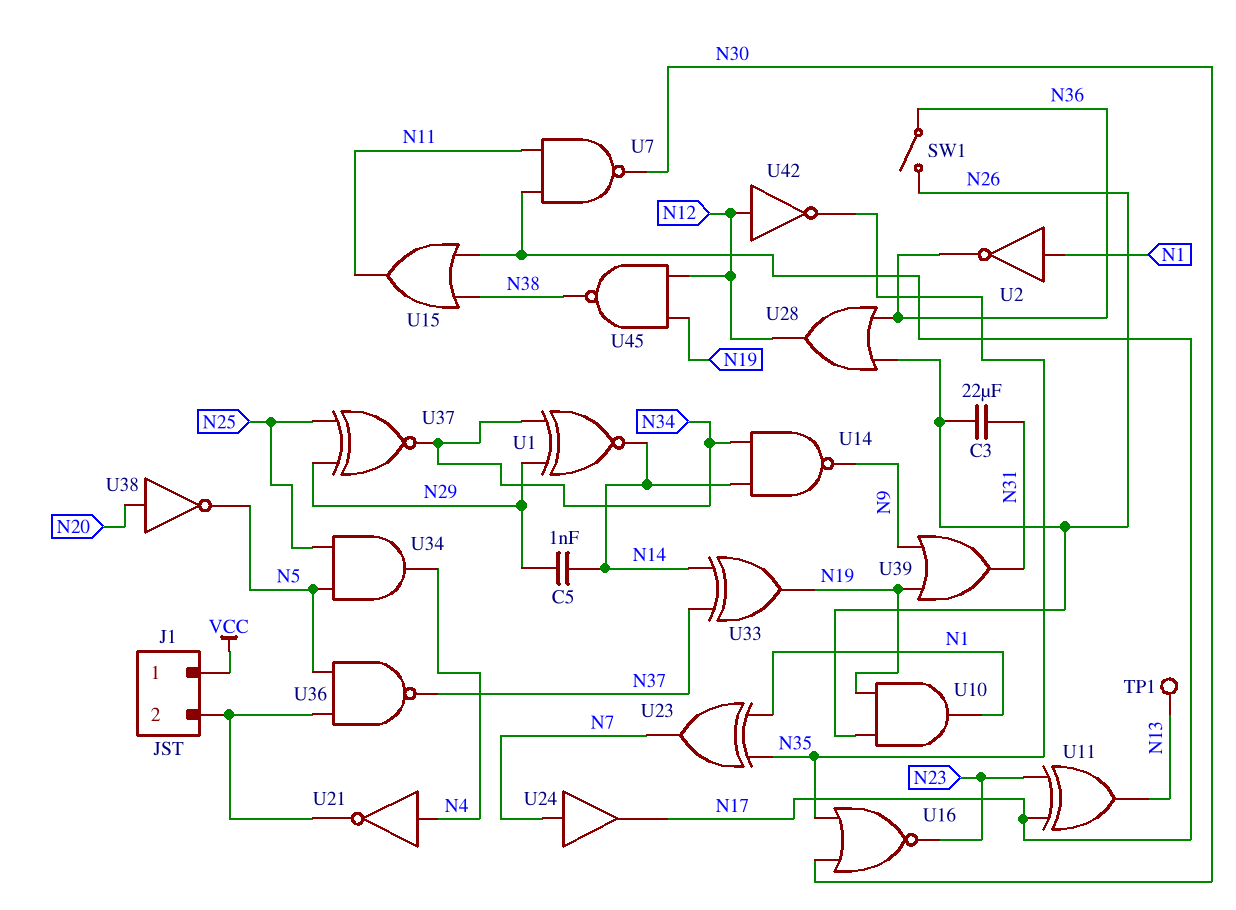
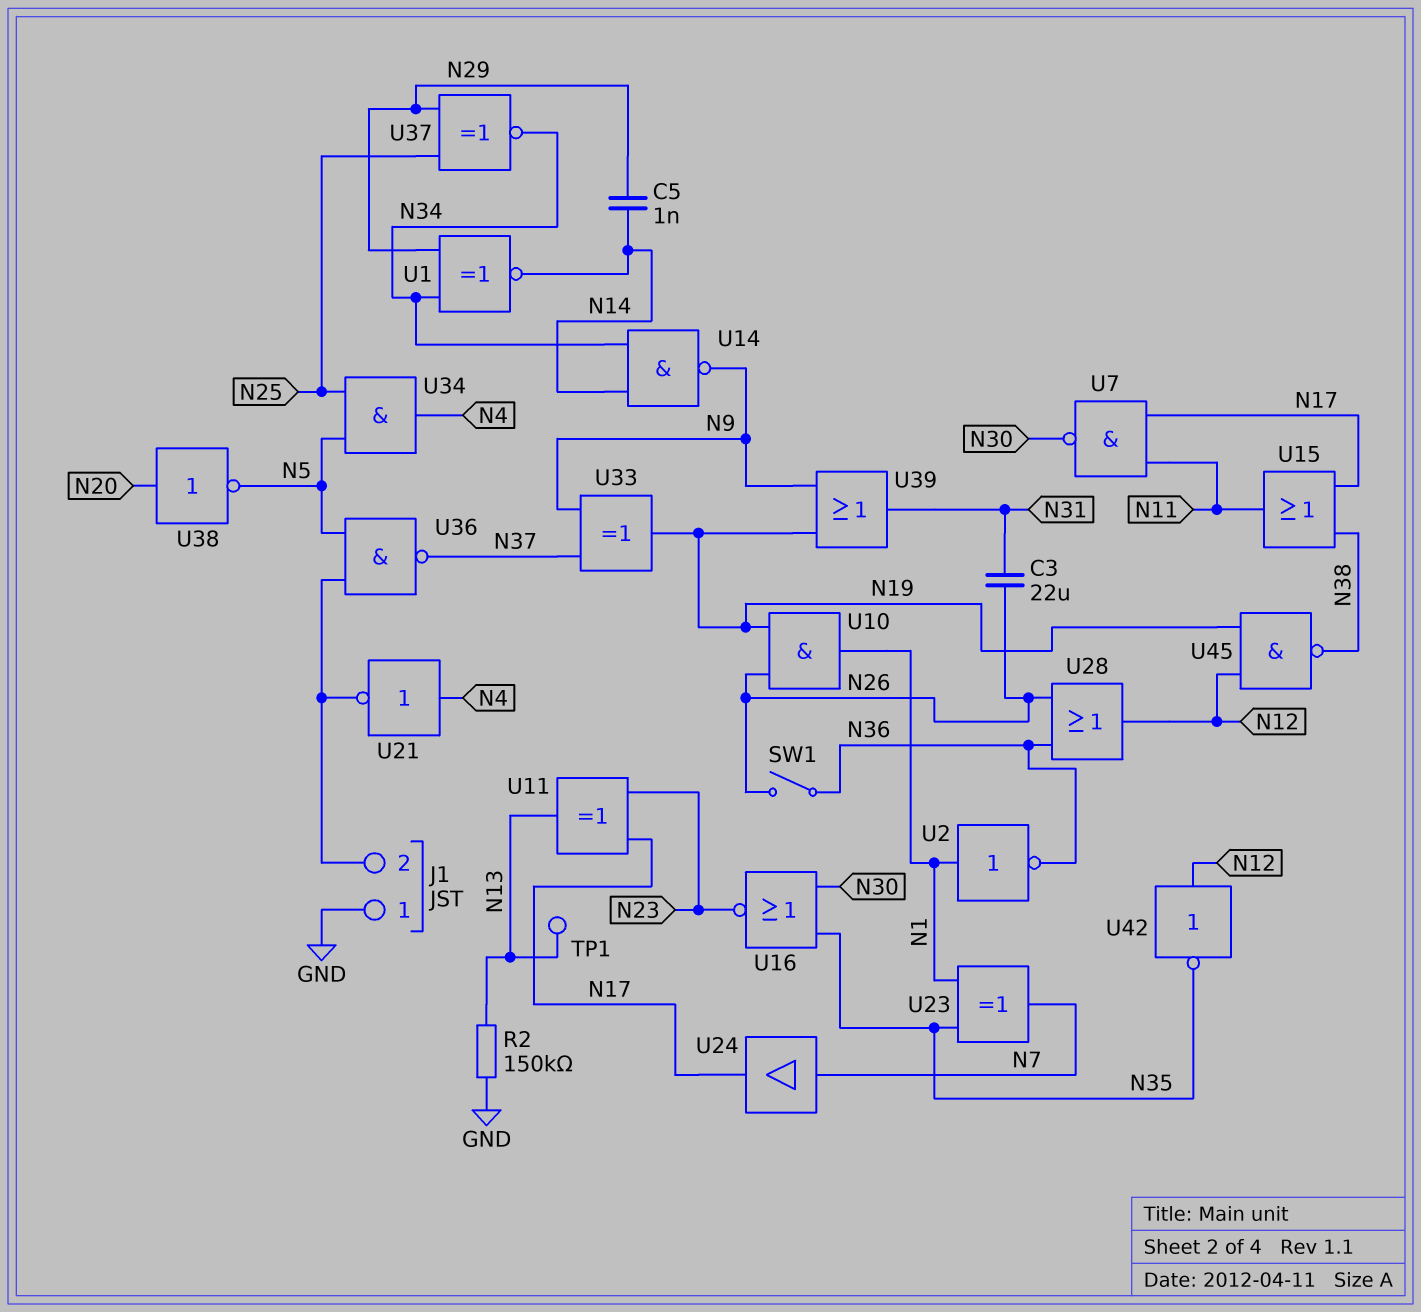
J1 pin 1: VCC -> GND
R2: none -> 150k (GND, N13)
U33: XOR (in N14, in N37, out N19) -> XOR (in N9, in N37, out N19)

